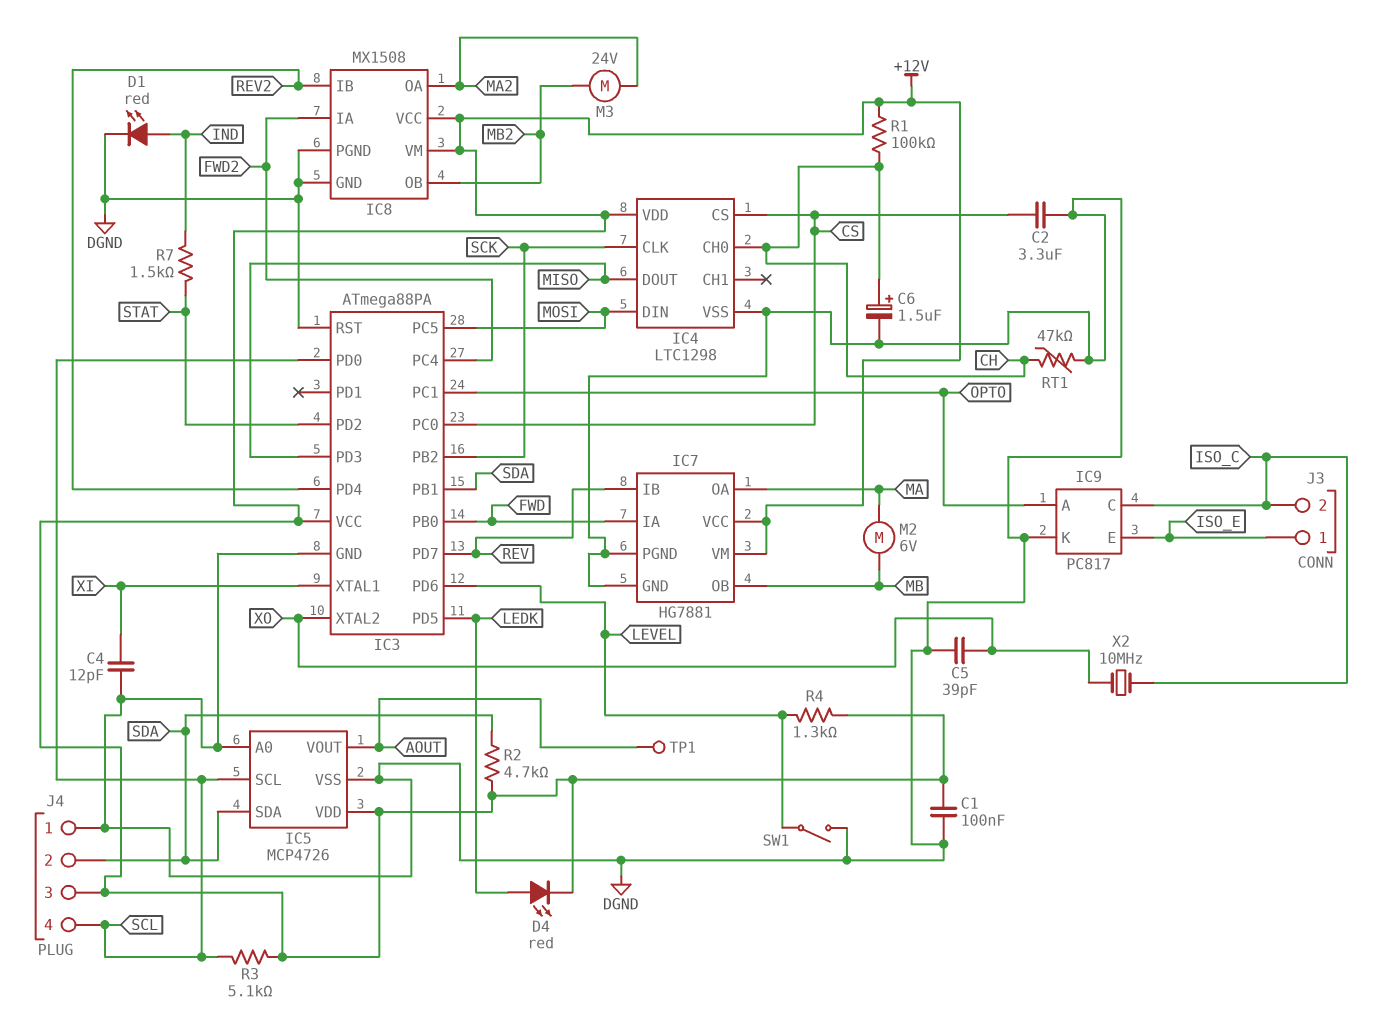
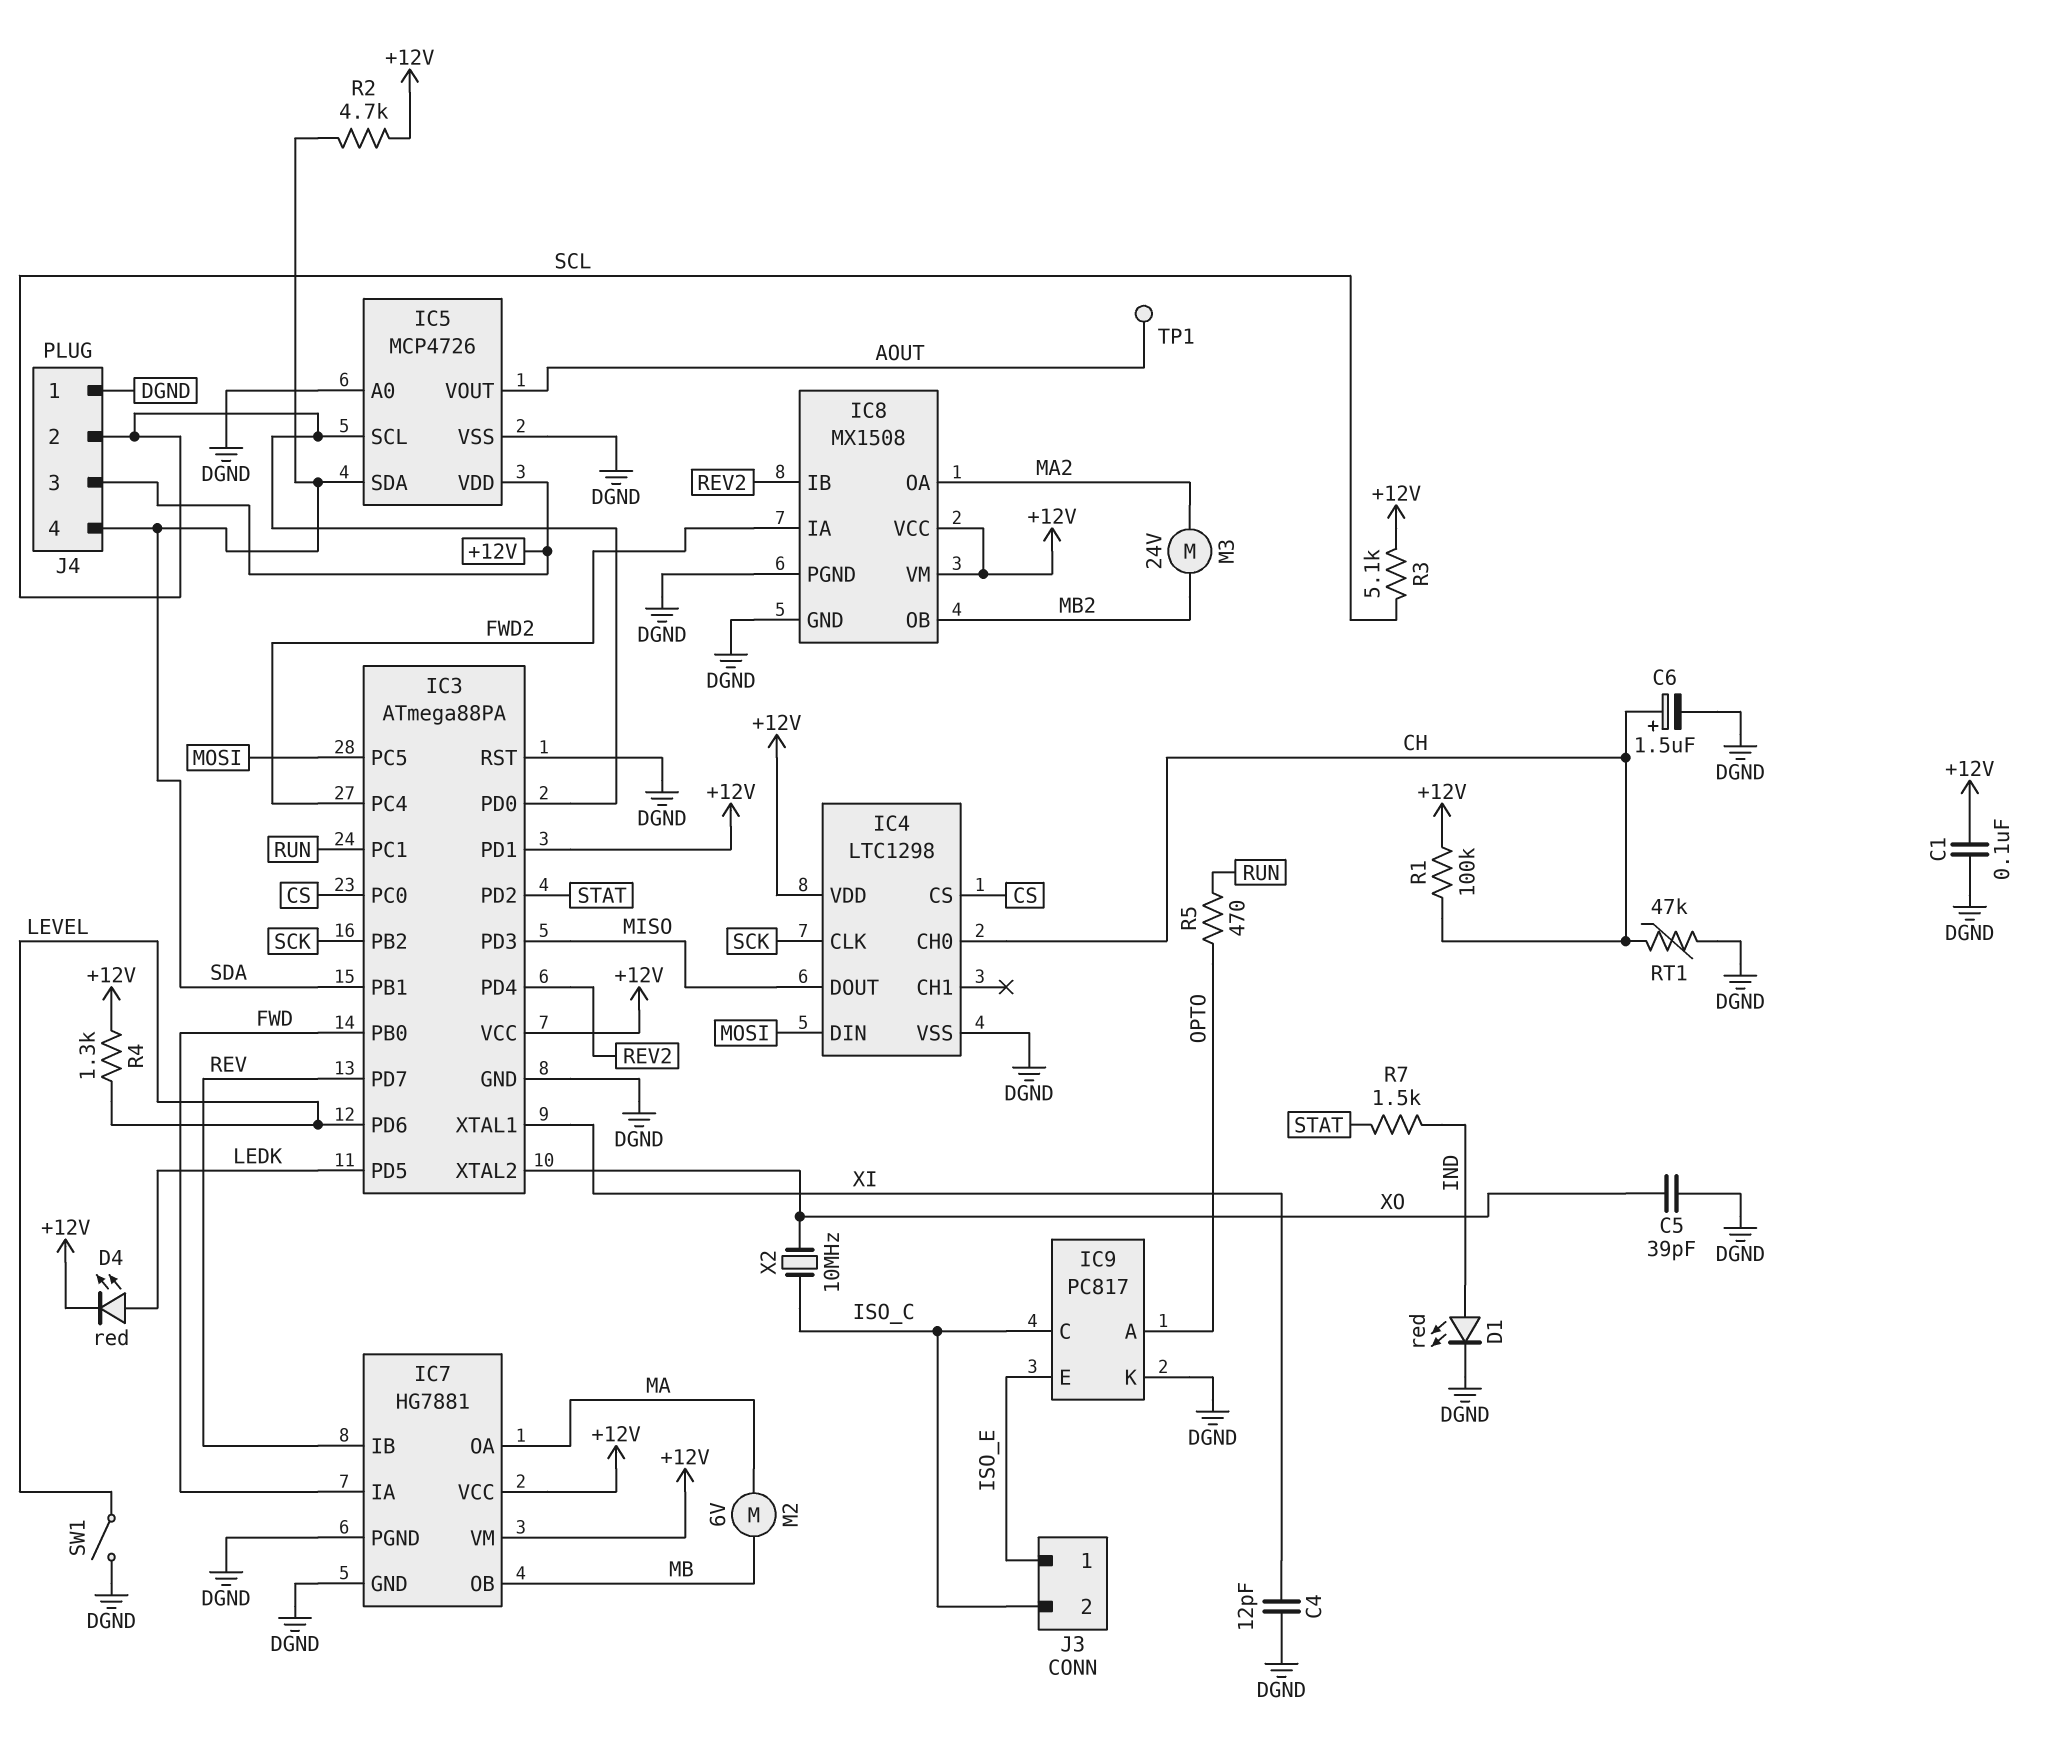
C2: 3.3uF (CS, DGND) -> none
IC3 pin PC1: OPTO -> RUN
IC3 pin PD1: none -> +12V
J4 pin 2: SDA -> SCL
J4 pin 4: SCL -> SDA
R5: none -> 470 (OPTO, RUN)

